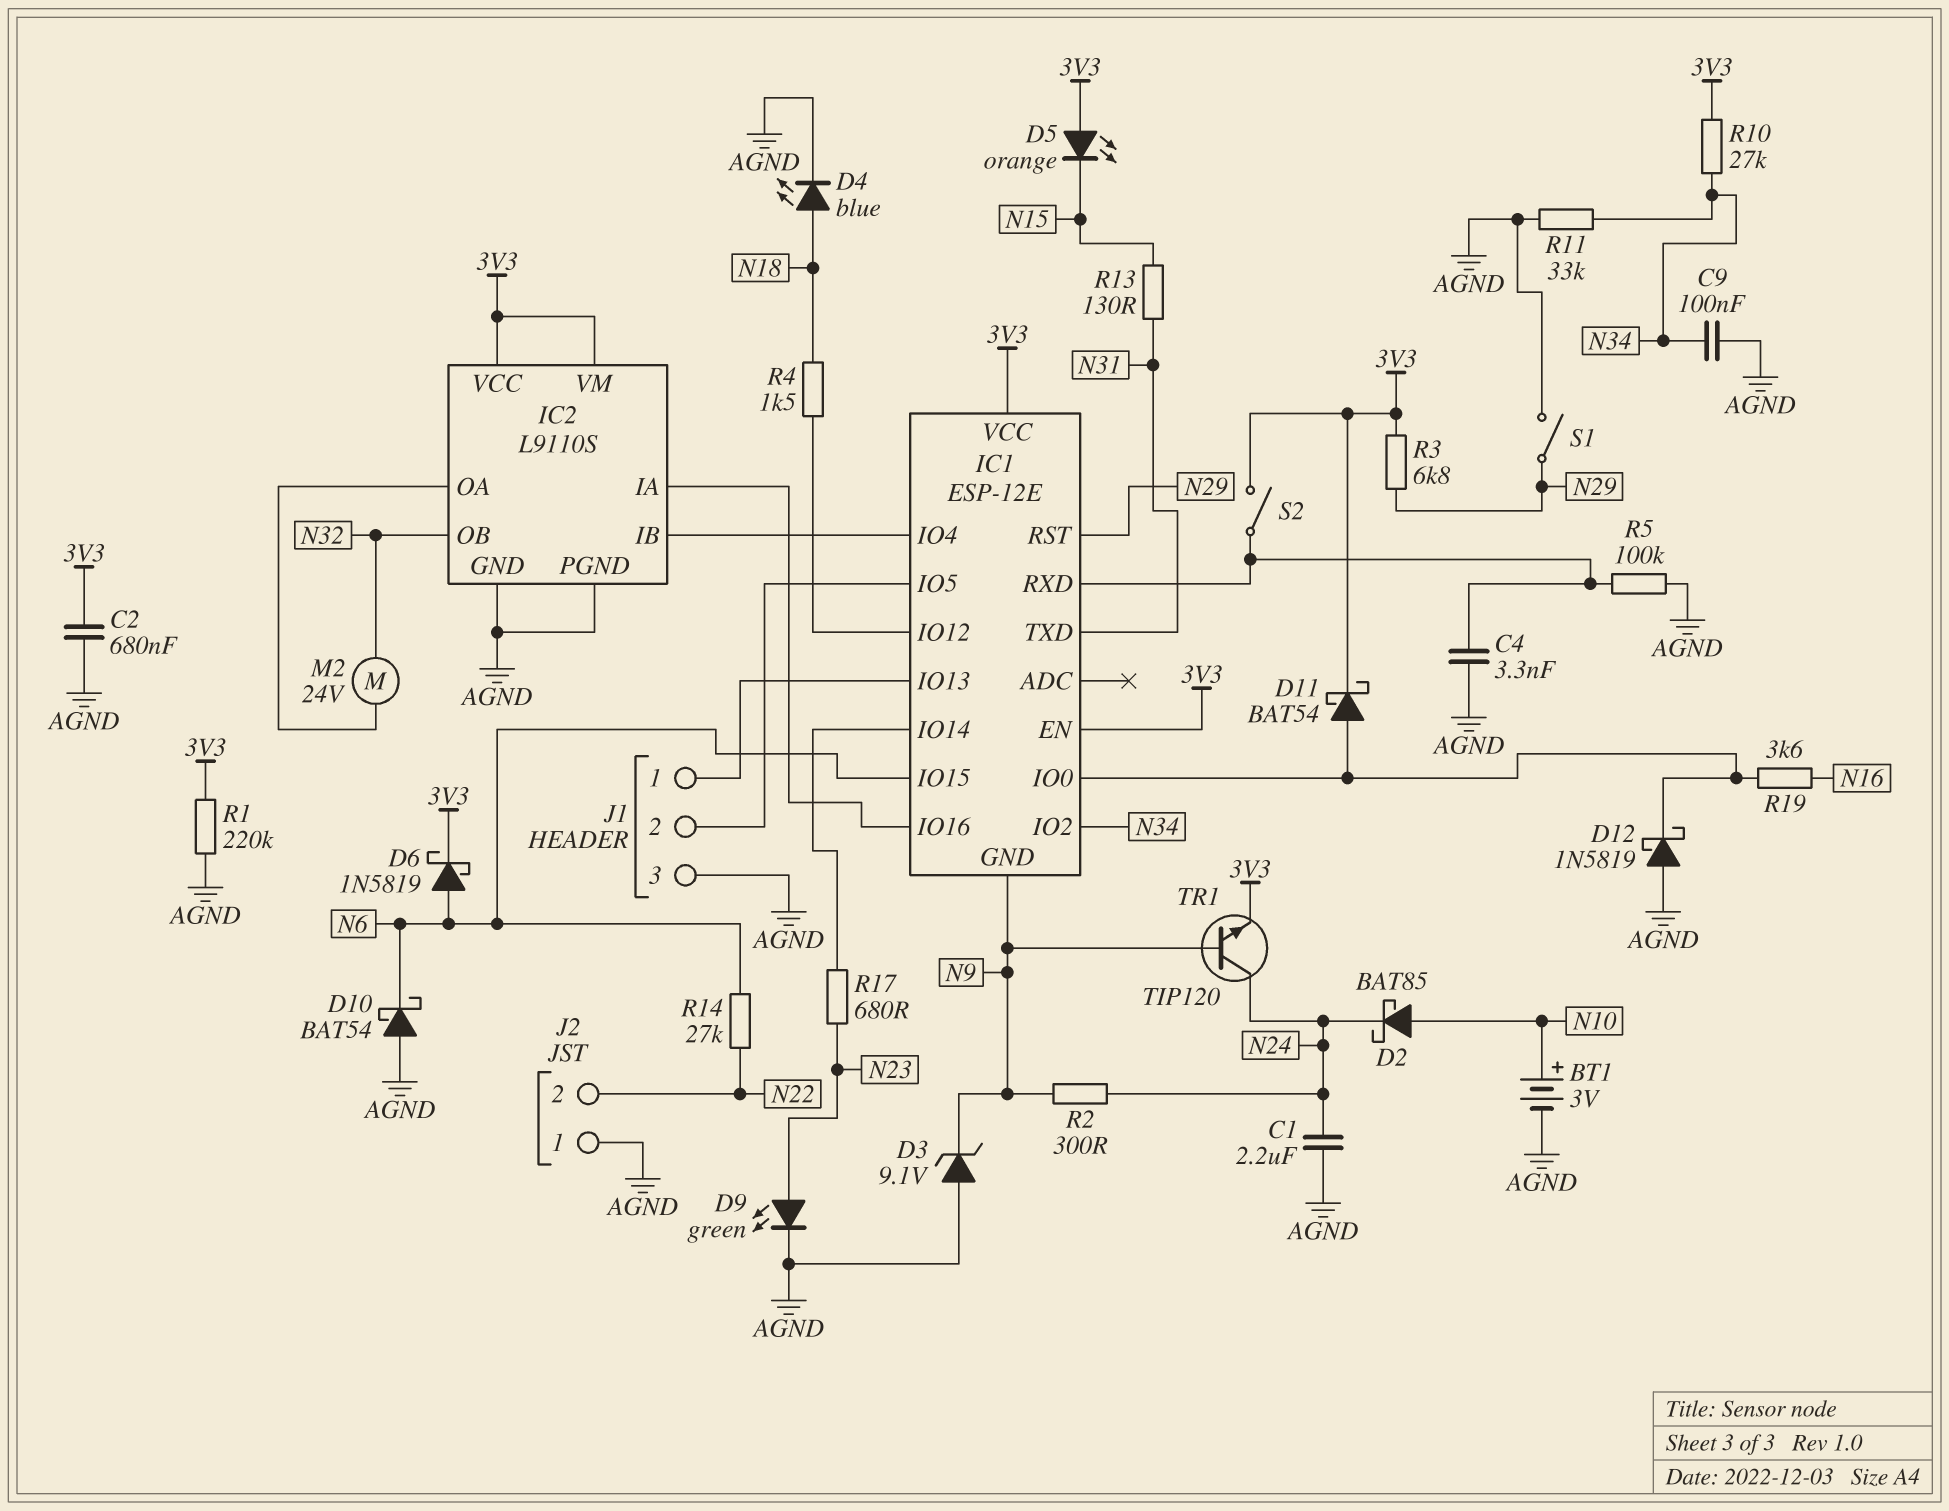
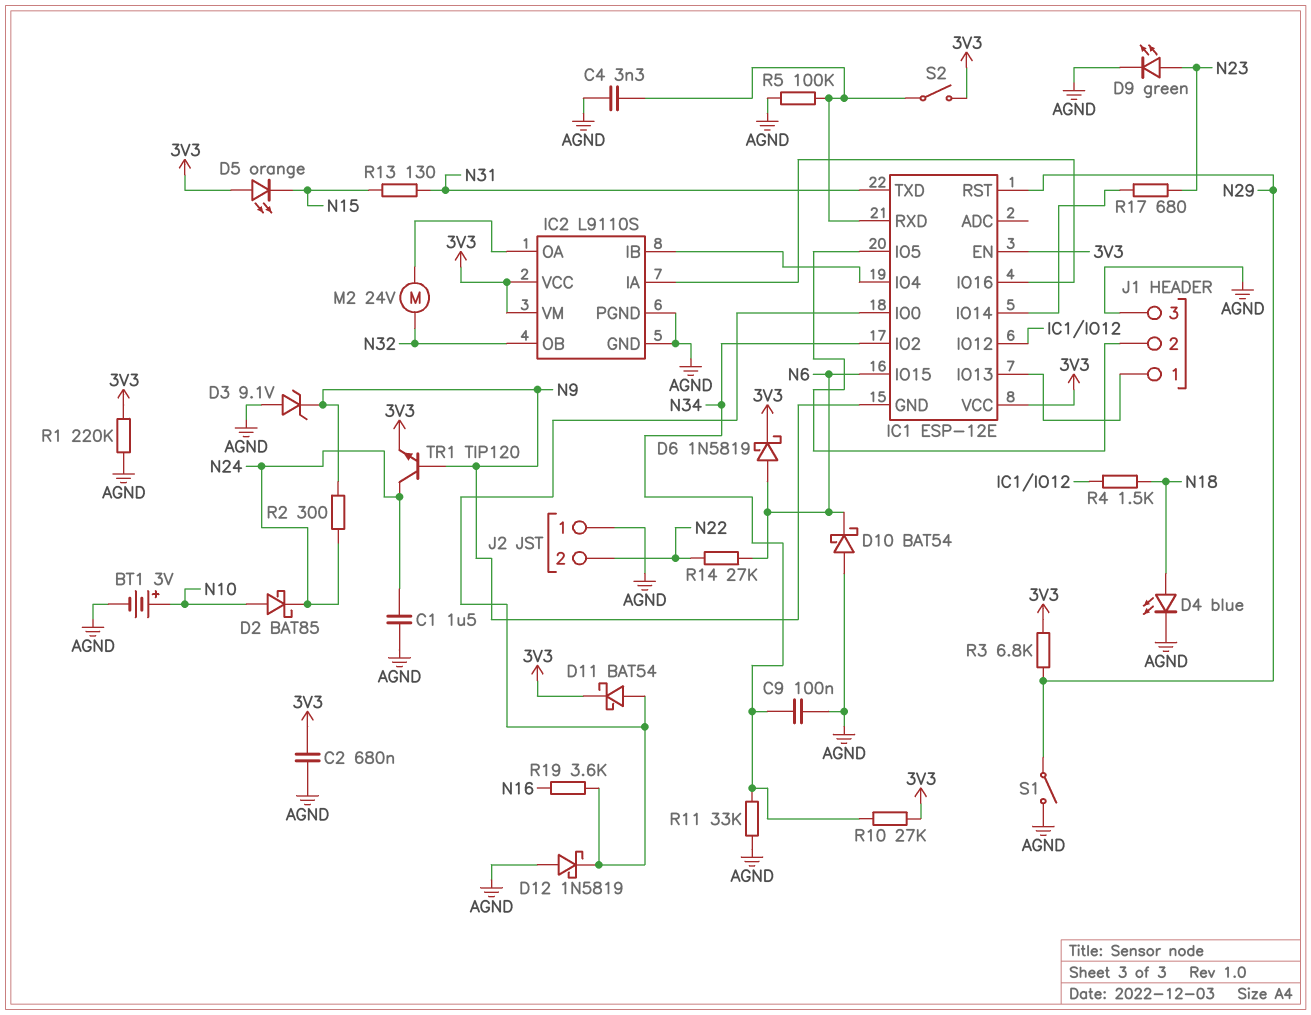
C1: 2.2uF (AGND, N24) -> 1.5uF (AGND, N24)

